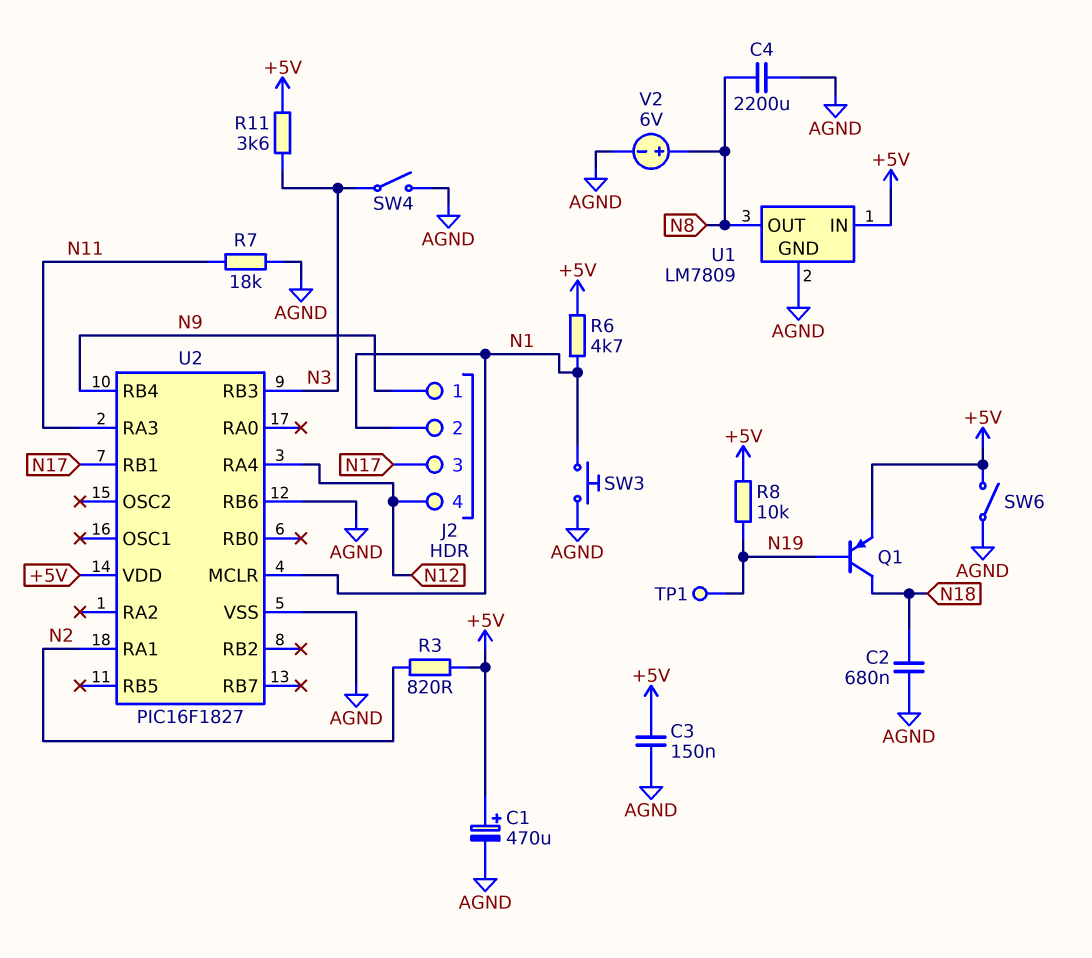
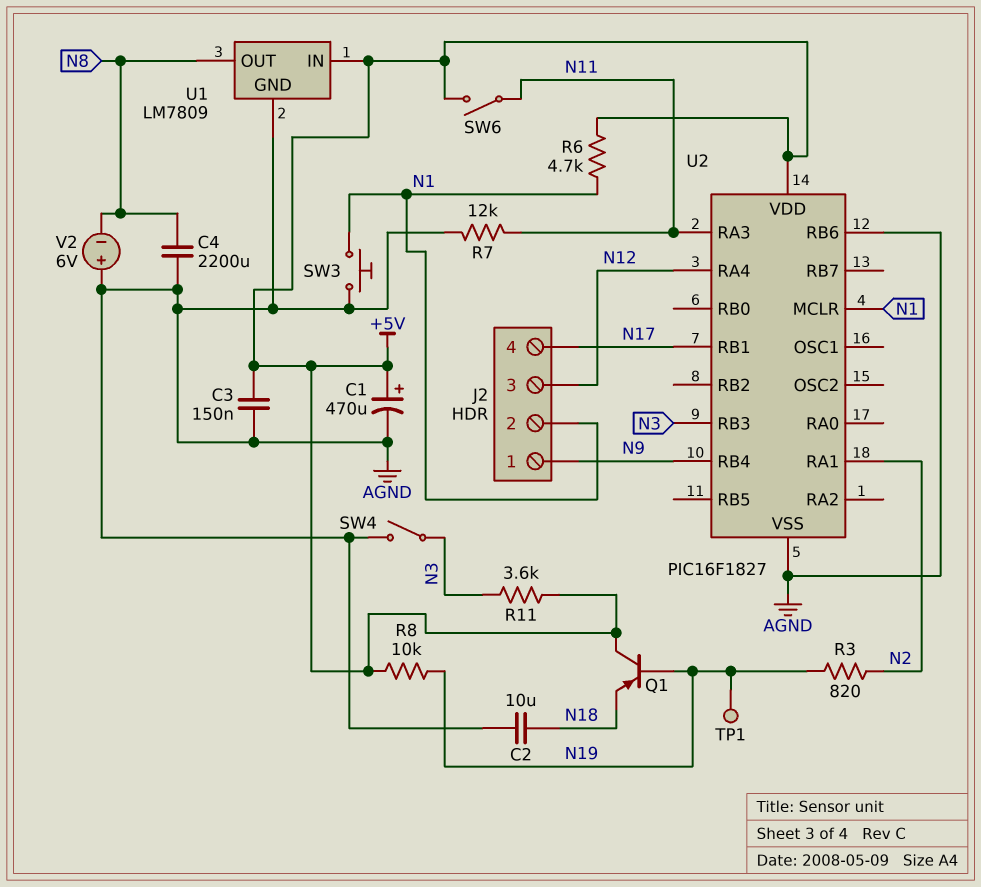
C2: 680nF (AGND, N18) -> 10uF (AGND, N18)
J2 pin 3: N17 -> N12
J2 pin 4: N12 -> N17
Q1: PNP (B N19, C N18, E +5V) -> PNP (B N19, C +5V, E N18)
R3: 820 (+5V, N2) -> 820 (N2, N19)
R7: 18k (AGND, N11) -> 12k (AGND, N11)
SW6: switch (+5V, AGND) -> switch (+5V, N11)
V2: 6V (plus N8, minus AGND) -> 6V (plus AGND, minus N8)

